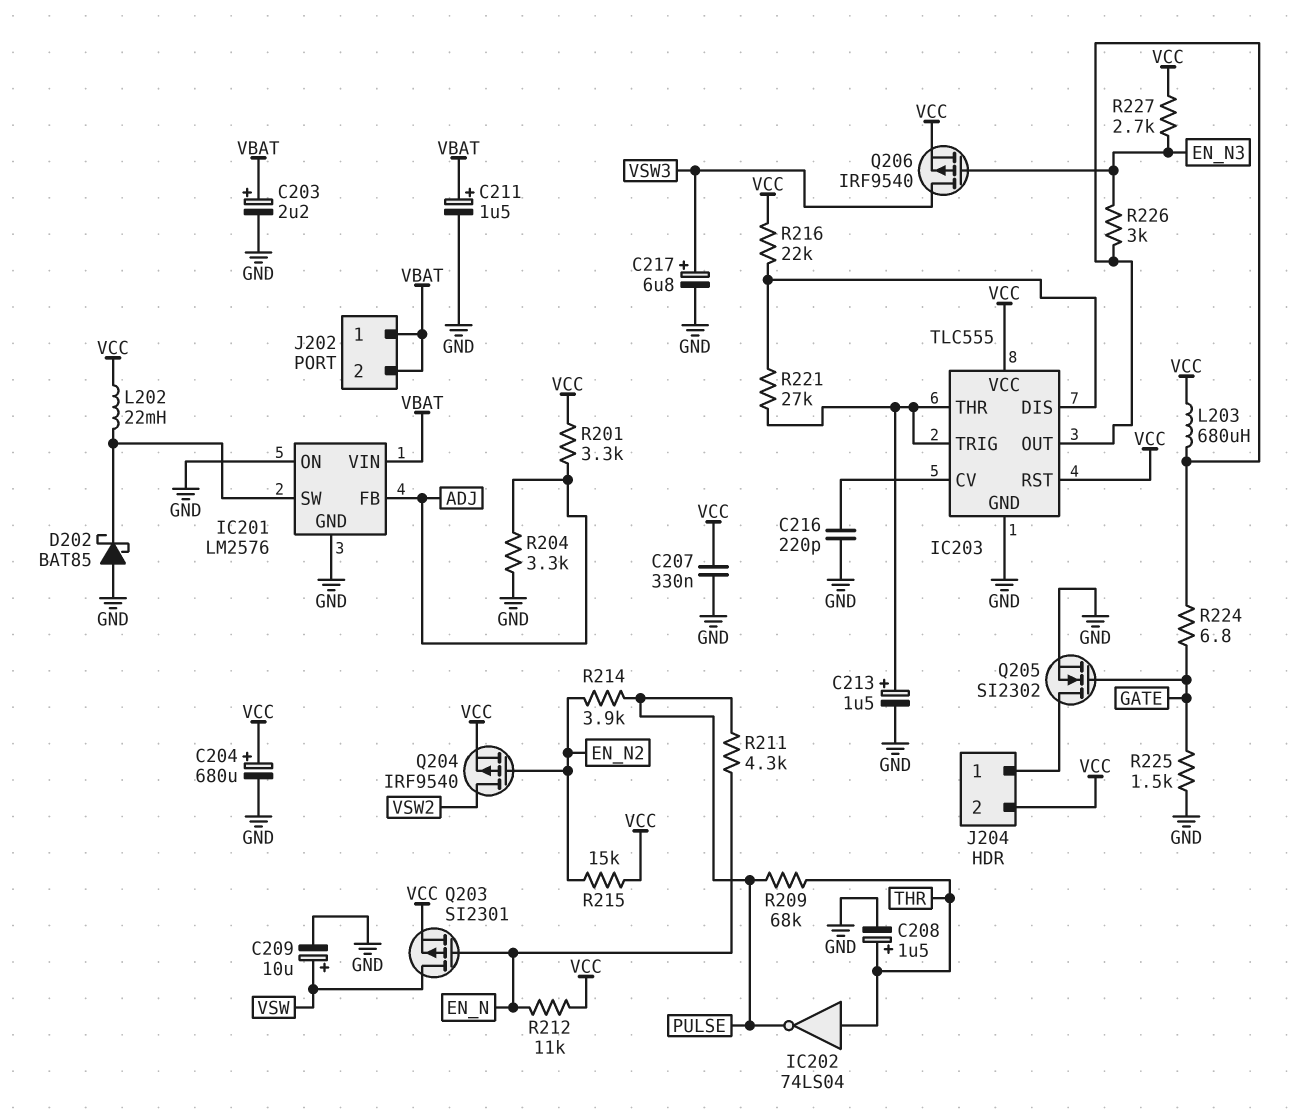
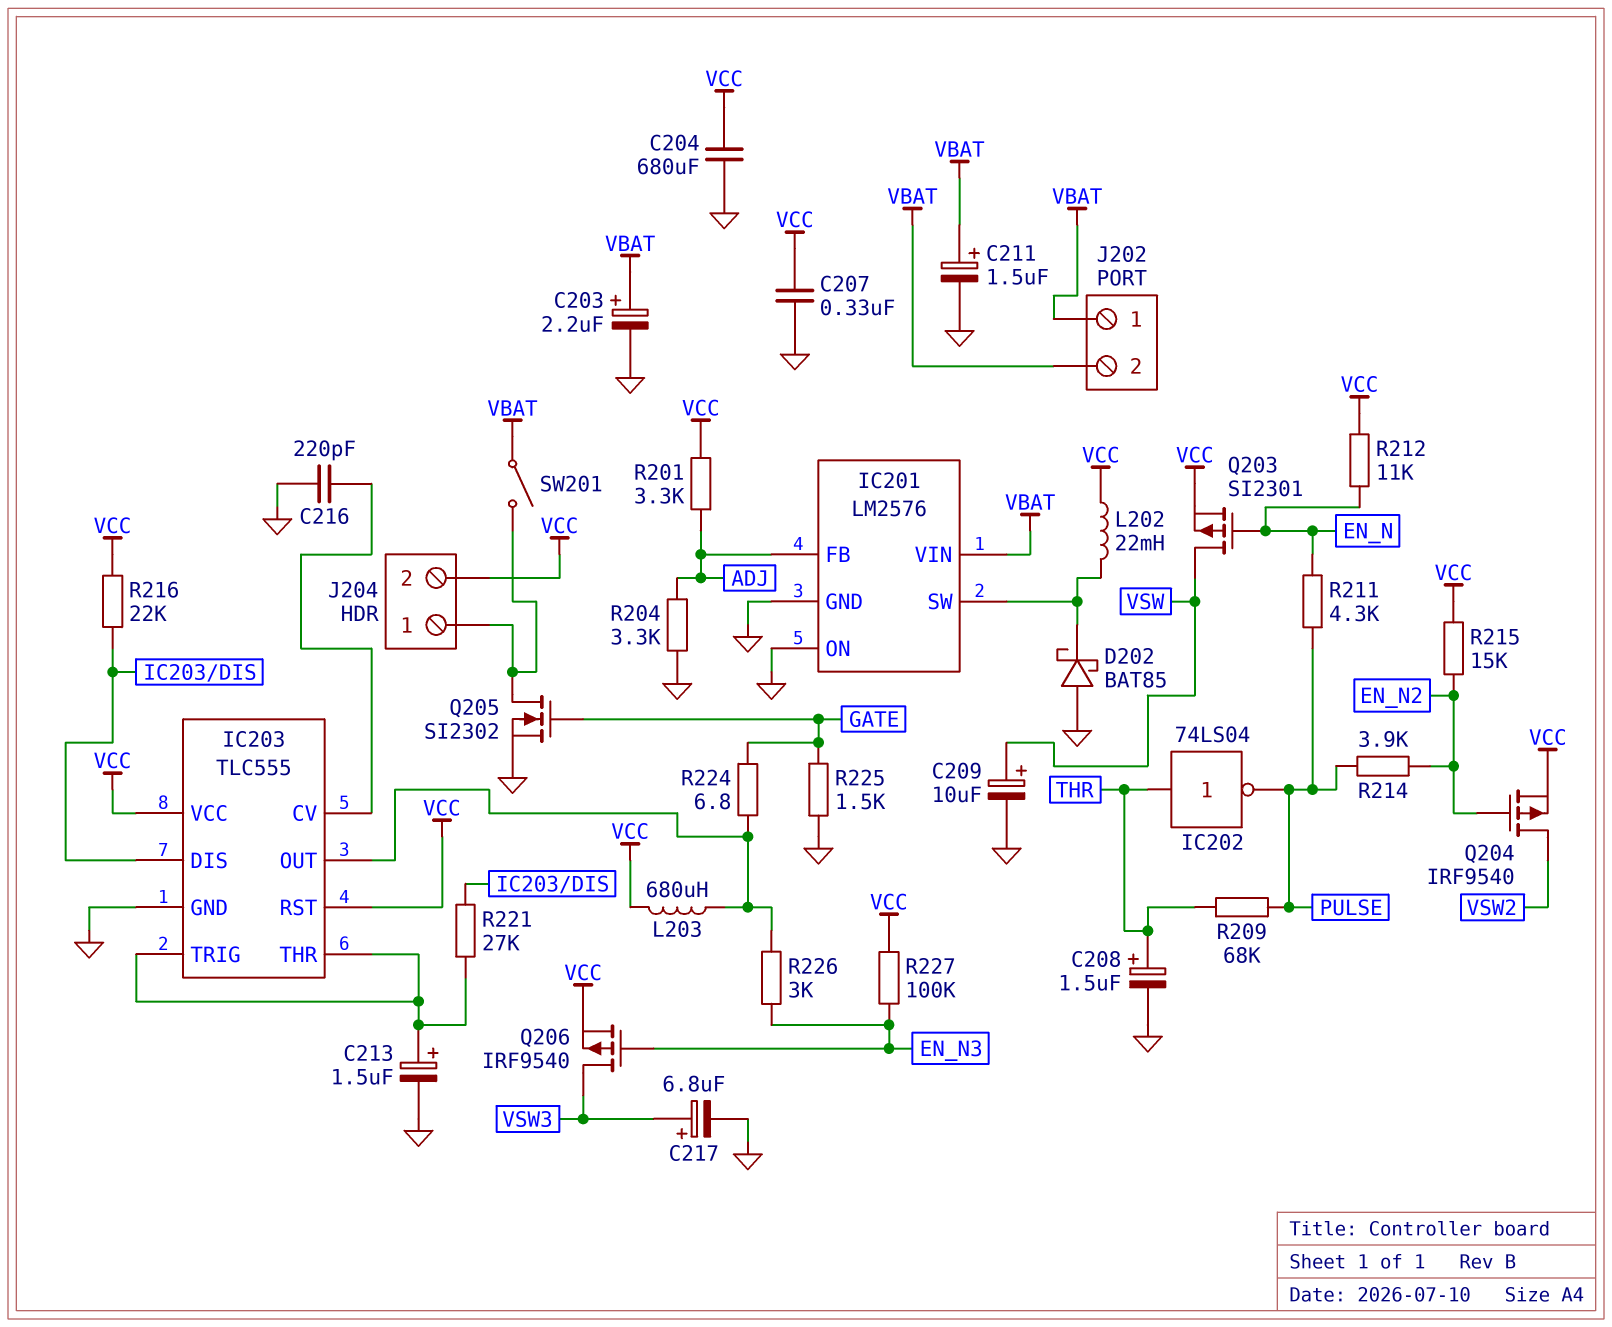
C204: 680uF (plus VCC, minus GND) -> 680uF (GND, VCC)
R227: 2.7k (EN_N3, VCC) -> 100k (EN_N3, VCC)
SW201: none -> switch (J204/1, VBAT)

